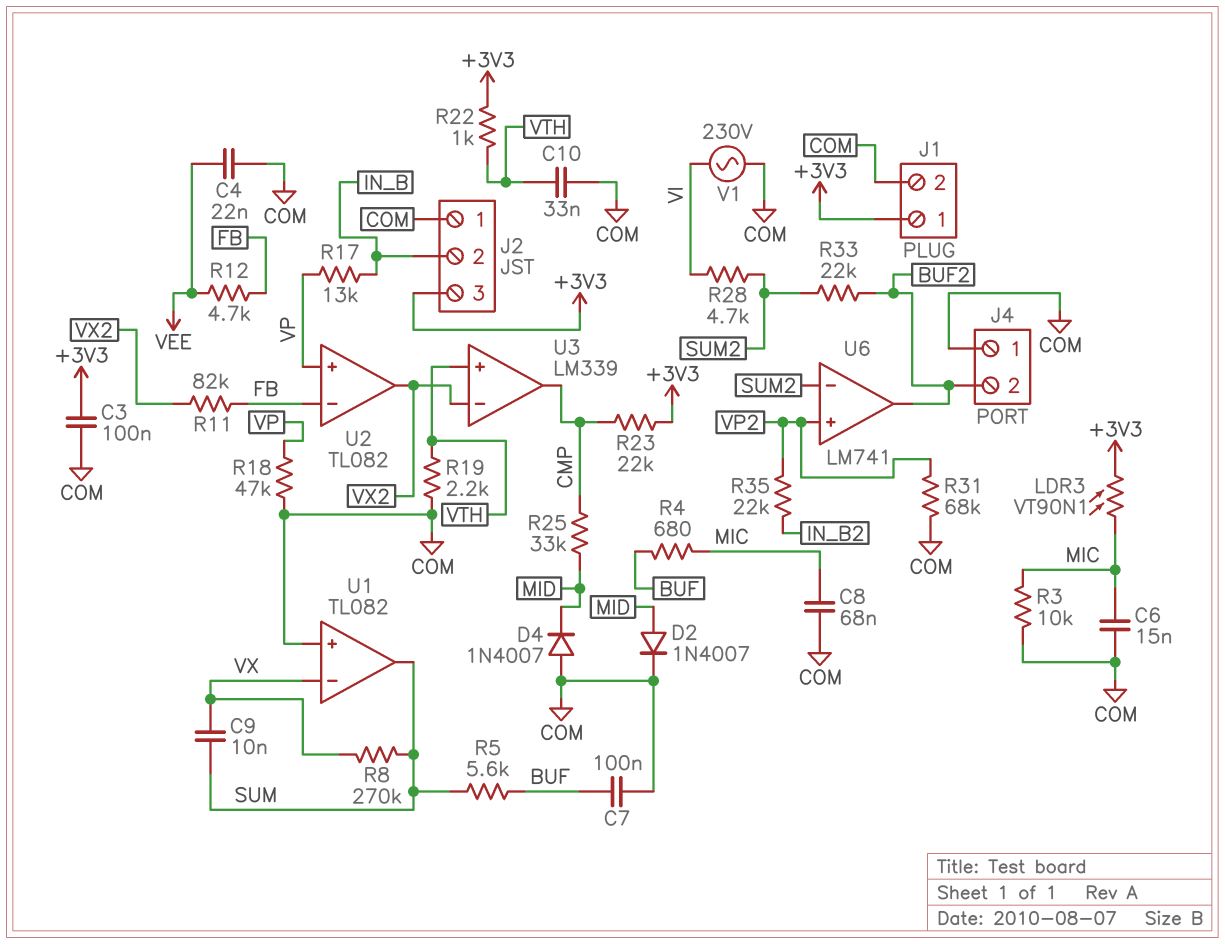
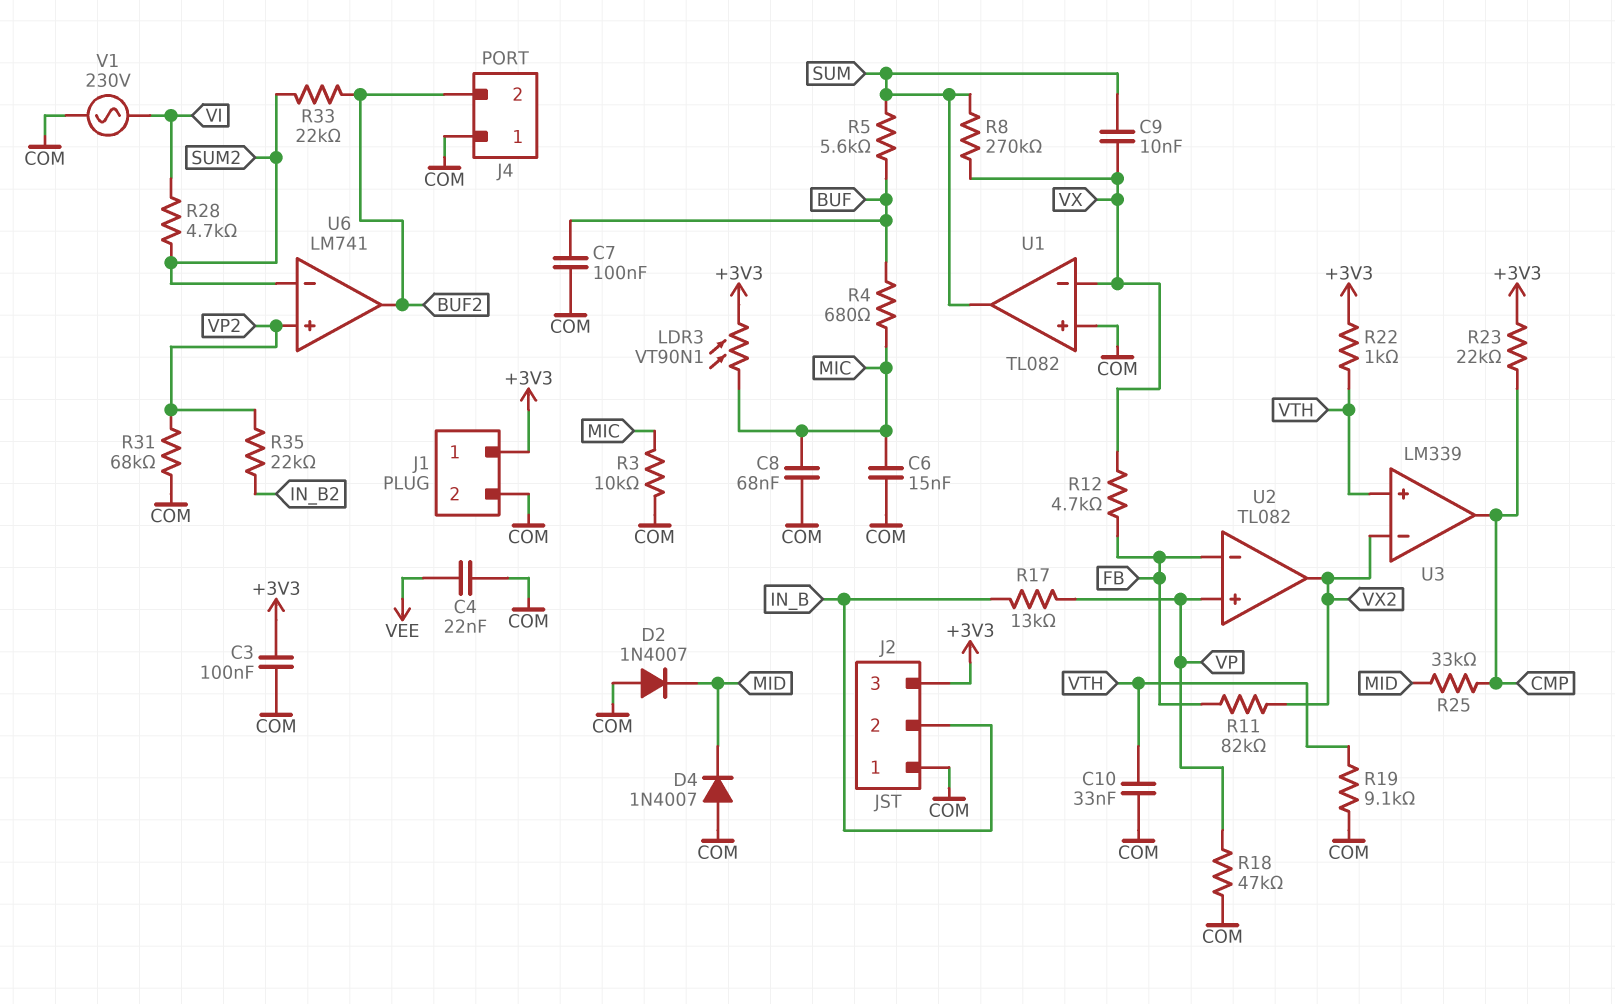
D2: diode 1N4007 (A MID, K COM) -> diode 1N4007 (A COM, K MID)
R12: 4.7k (FB, VEE) -> 4.7k (FB, VX)
R19: 2.2k (COM, VTH) -> 9.1k (COM, VTH)

